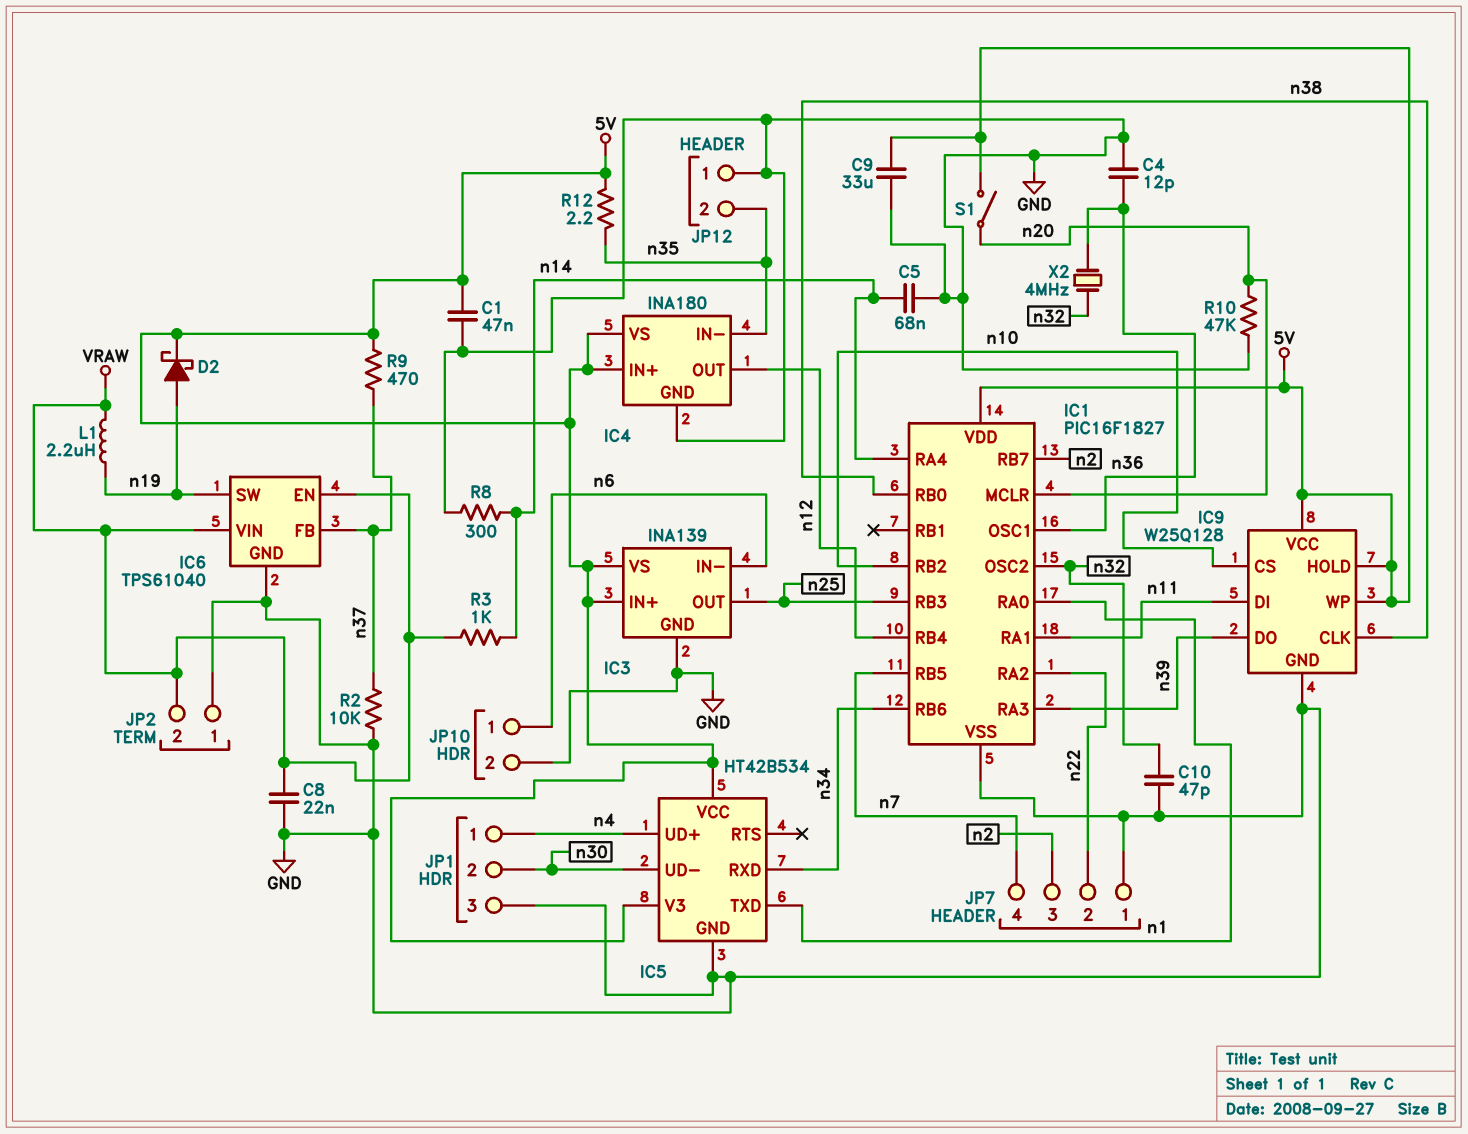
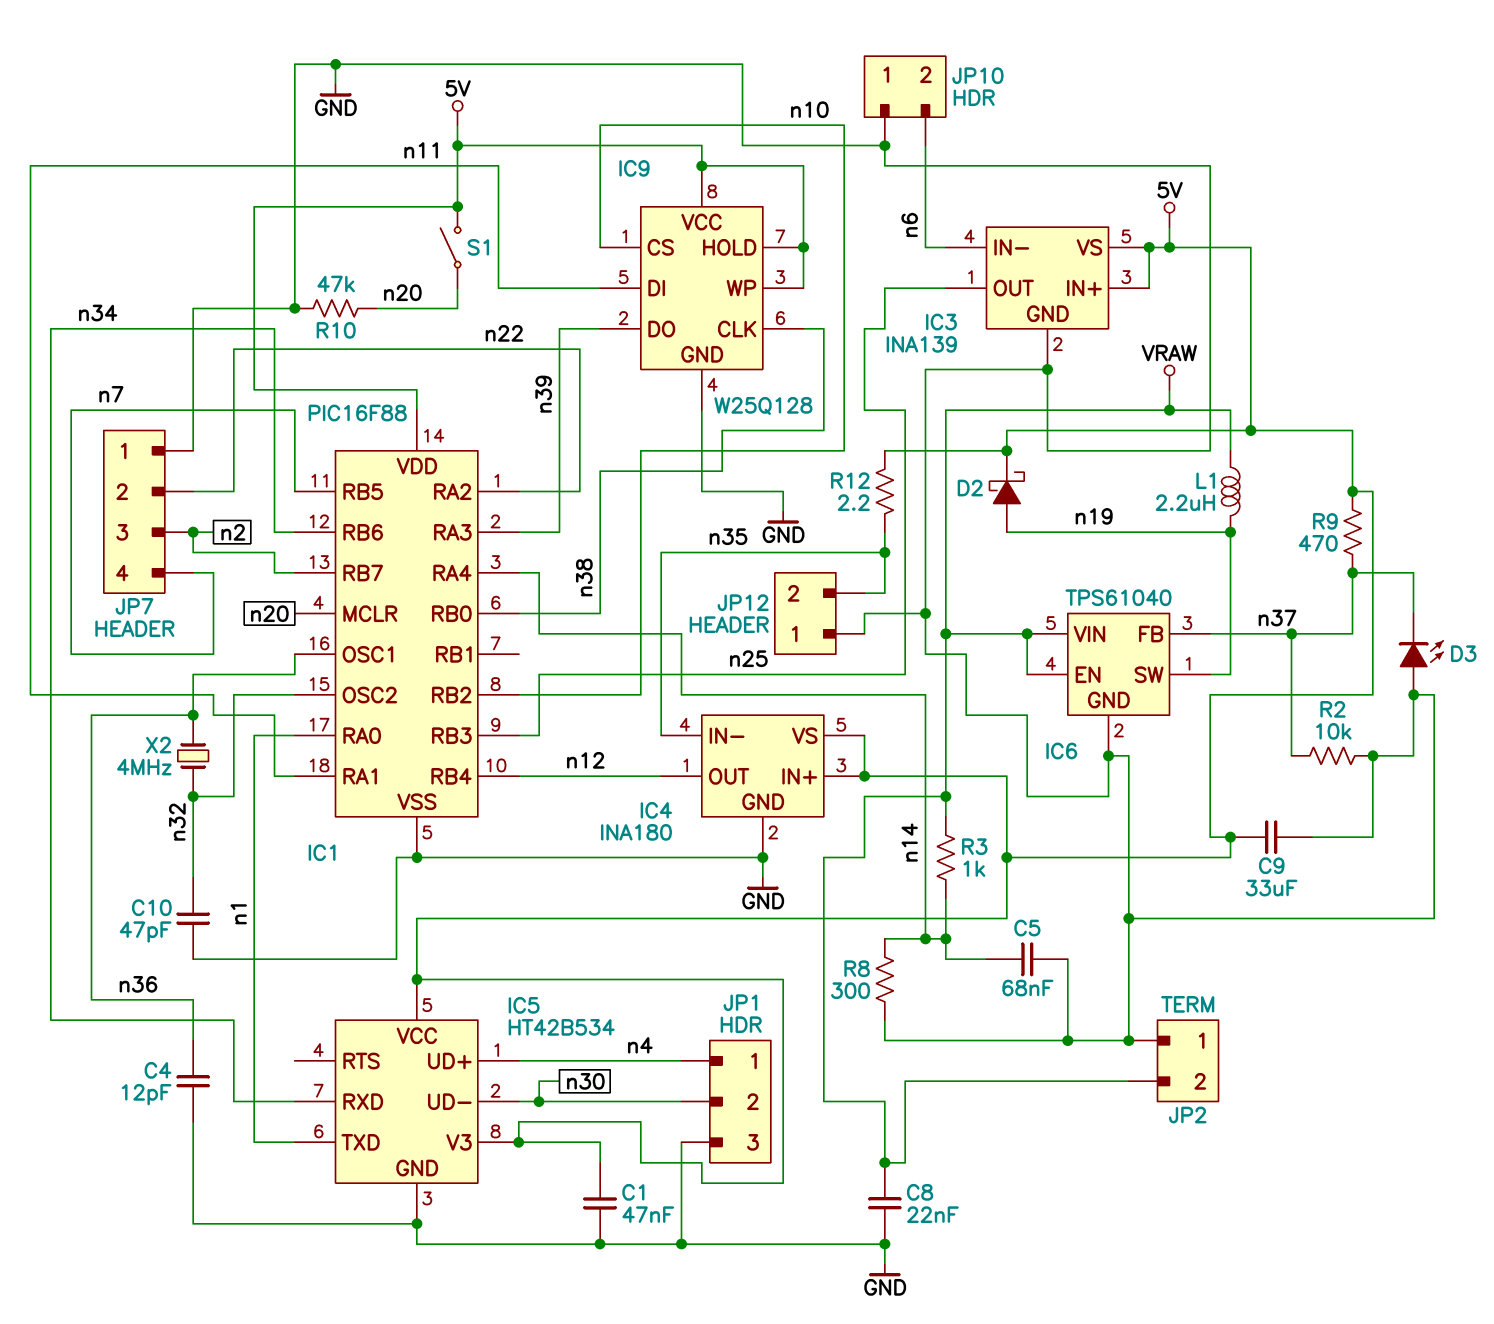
D3: none -> LED (A GND, K n37)
IC1: PIC16F1827 -> PIC16F88
JP10 pin 1: n6 -> GND
JP10 pin 2: GND -> n6

